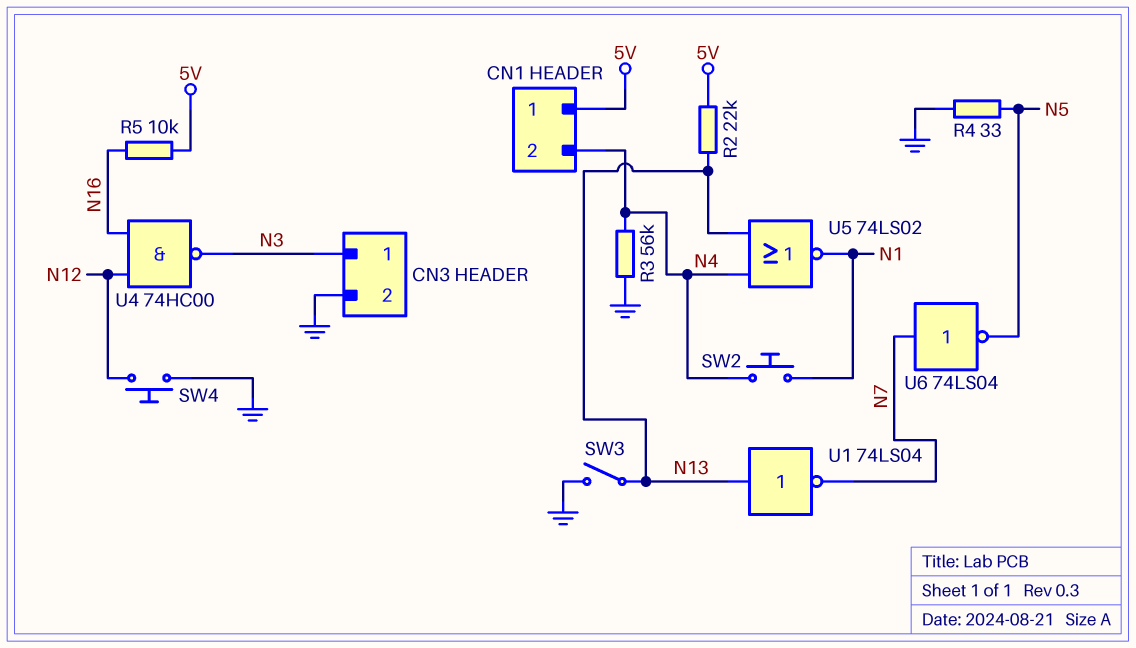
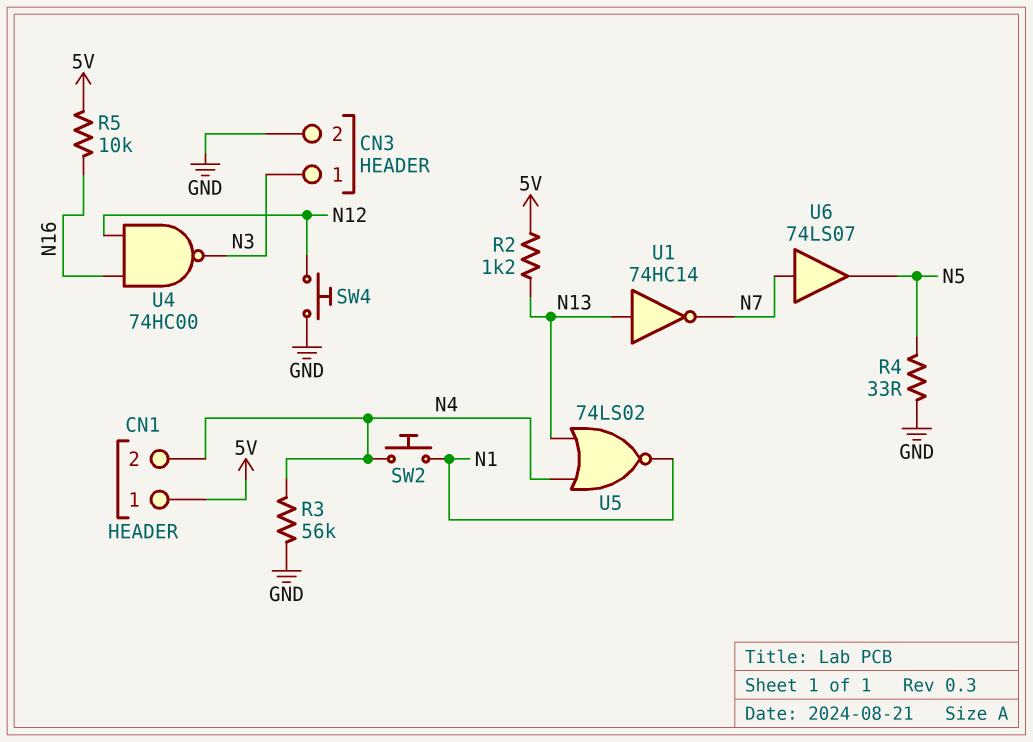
R2: 22k (5V, N13) -> 1.2k (5V, N13)
SW3: switch (GND, N13) -> none
U1: NOT 74LS04 (in N13, out N7) -> NOT 74HC14 (in N13, out N7)
U6: NOT 74LS04 (in N7, out N5) -> buffer 74LS07 (in N7, out N5)

